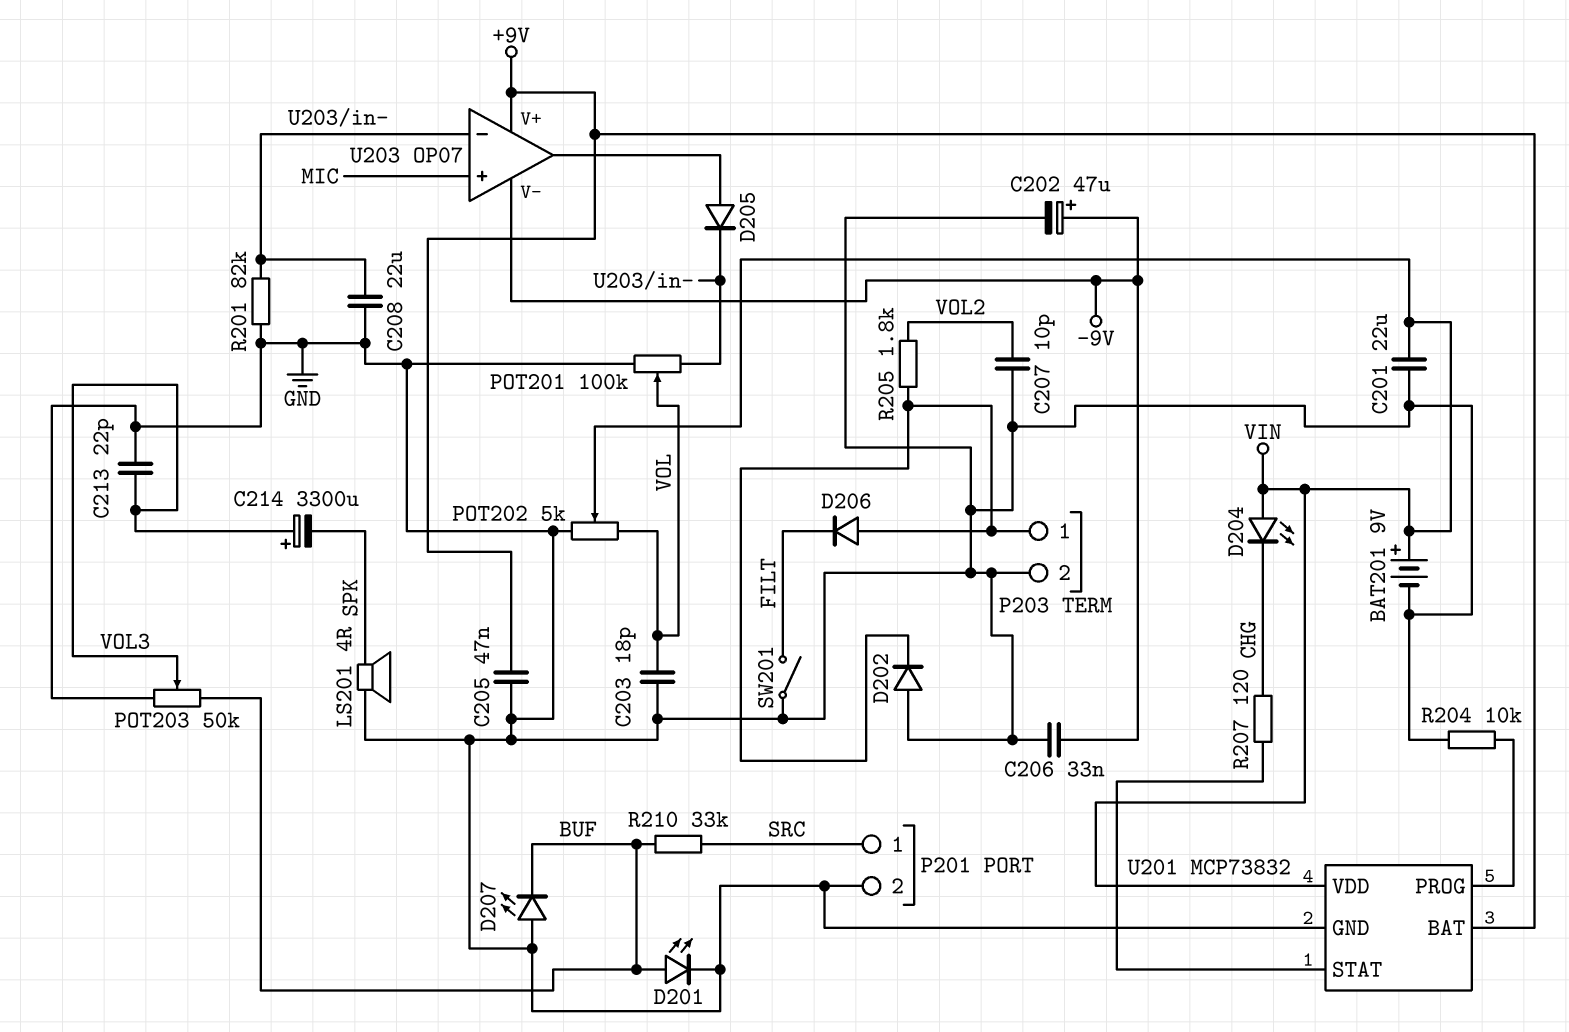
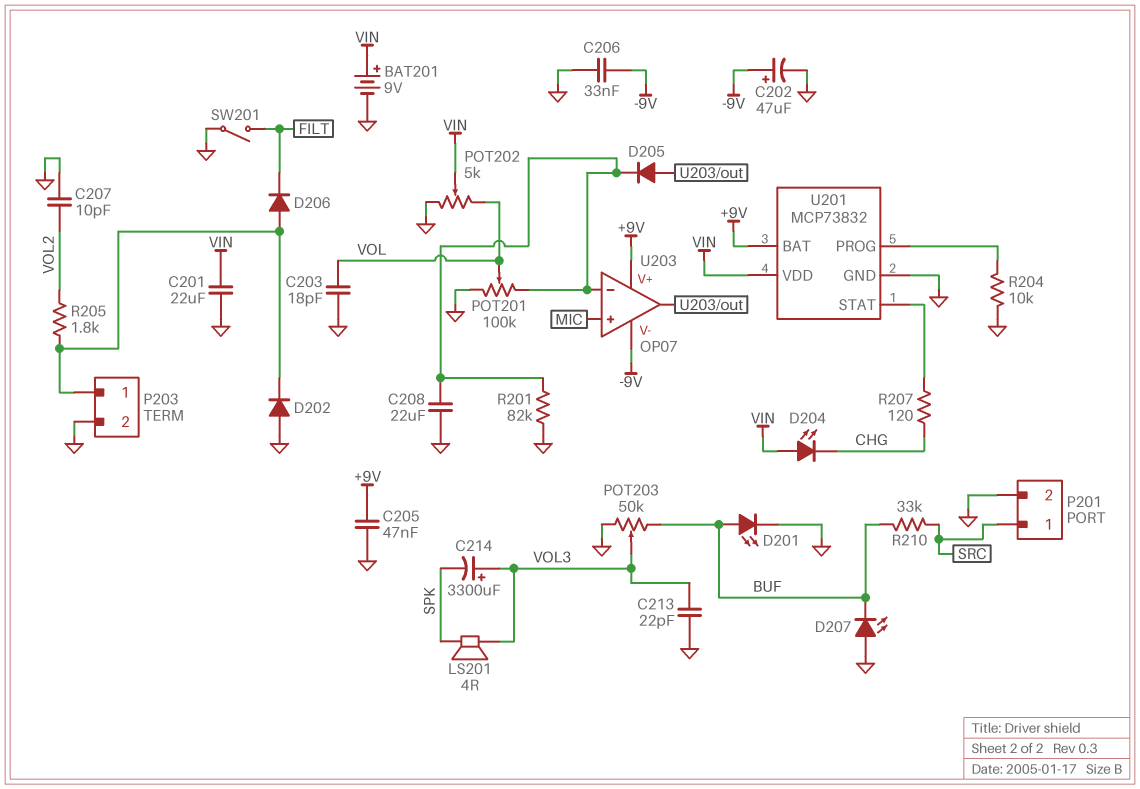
LS201: speaker 4R (GND, SPK) -> speaker 4R (SPK, VOL3)

